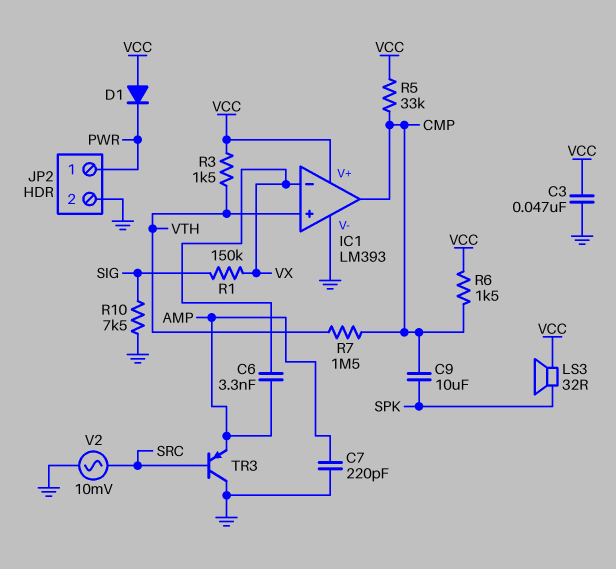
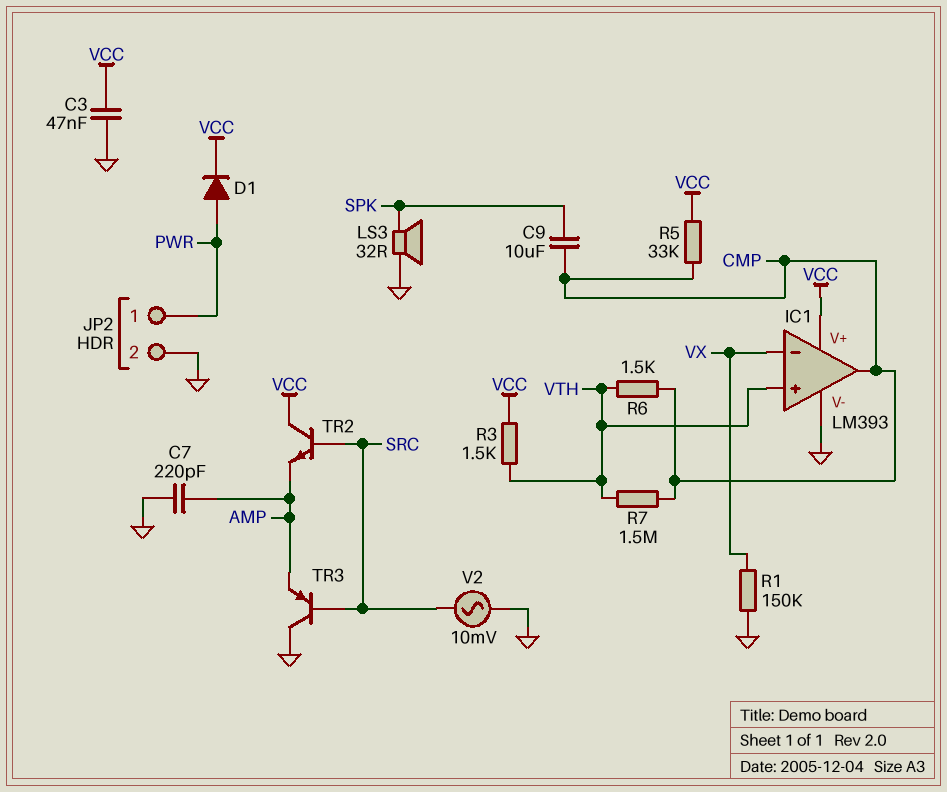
C6: 3.3nF (AMP, VX) -> none
D1: diode (A VCC, K PWR) -> diode (A PWR, K VCC)
LS3: speaker 32R (SPK, VCC) -> speaker 32R (GND, SPK)
R1: 150k (SIG, VX) -> 150k (GND, VX)
R6: 1.5k (CMP, VCC) -> 1.5k (CMP, VTH)
R10: 7.5k (GND, SIG) -> none
TR2: none -> NPN (B SRC, C VCC, E AMP)

